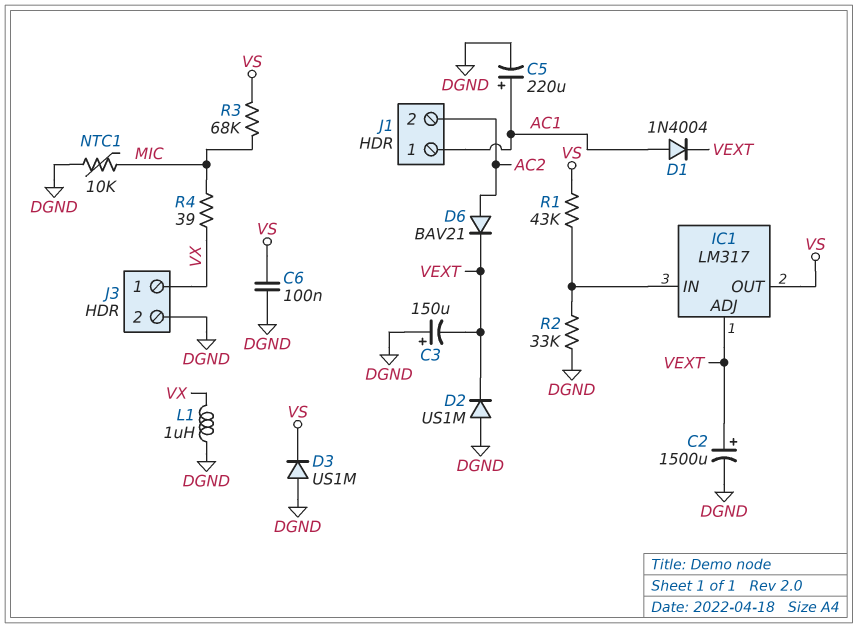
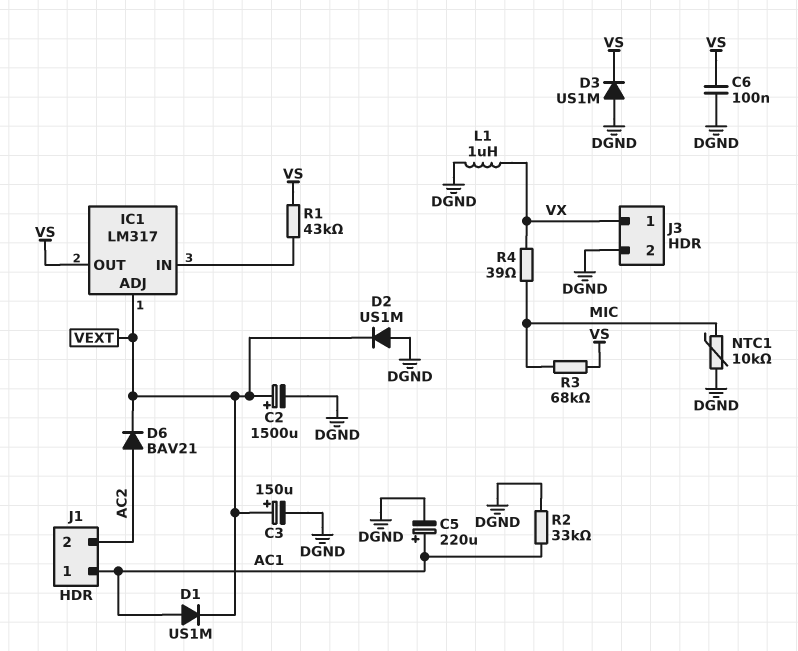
C3: 150uF (plus DGND, minus VEXT) -> 150uF (plus VEXT, minus DGND)
D1: diode 1N4004 (A AC1, K VEXT) -> diode US1M (A AC1, K VEXT)
R2: 33k (DGND, IC1/IN) -> 33k (AC1, DGND)

